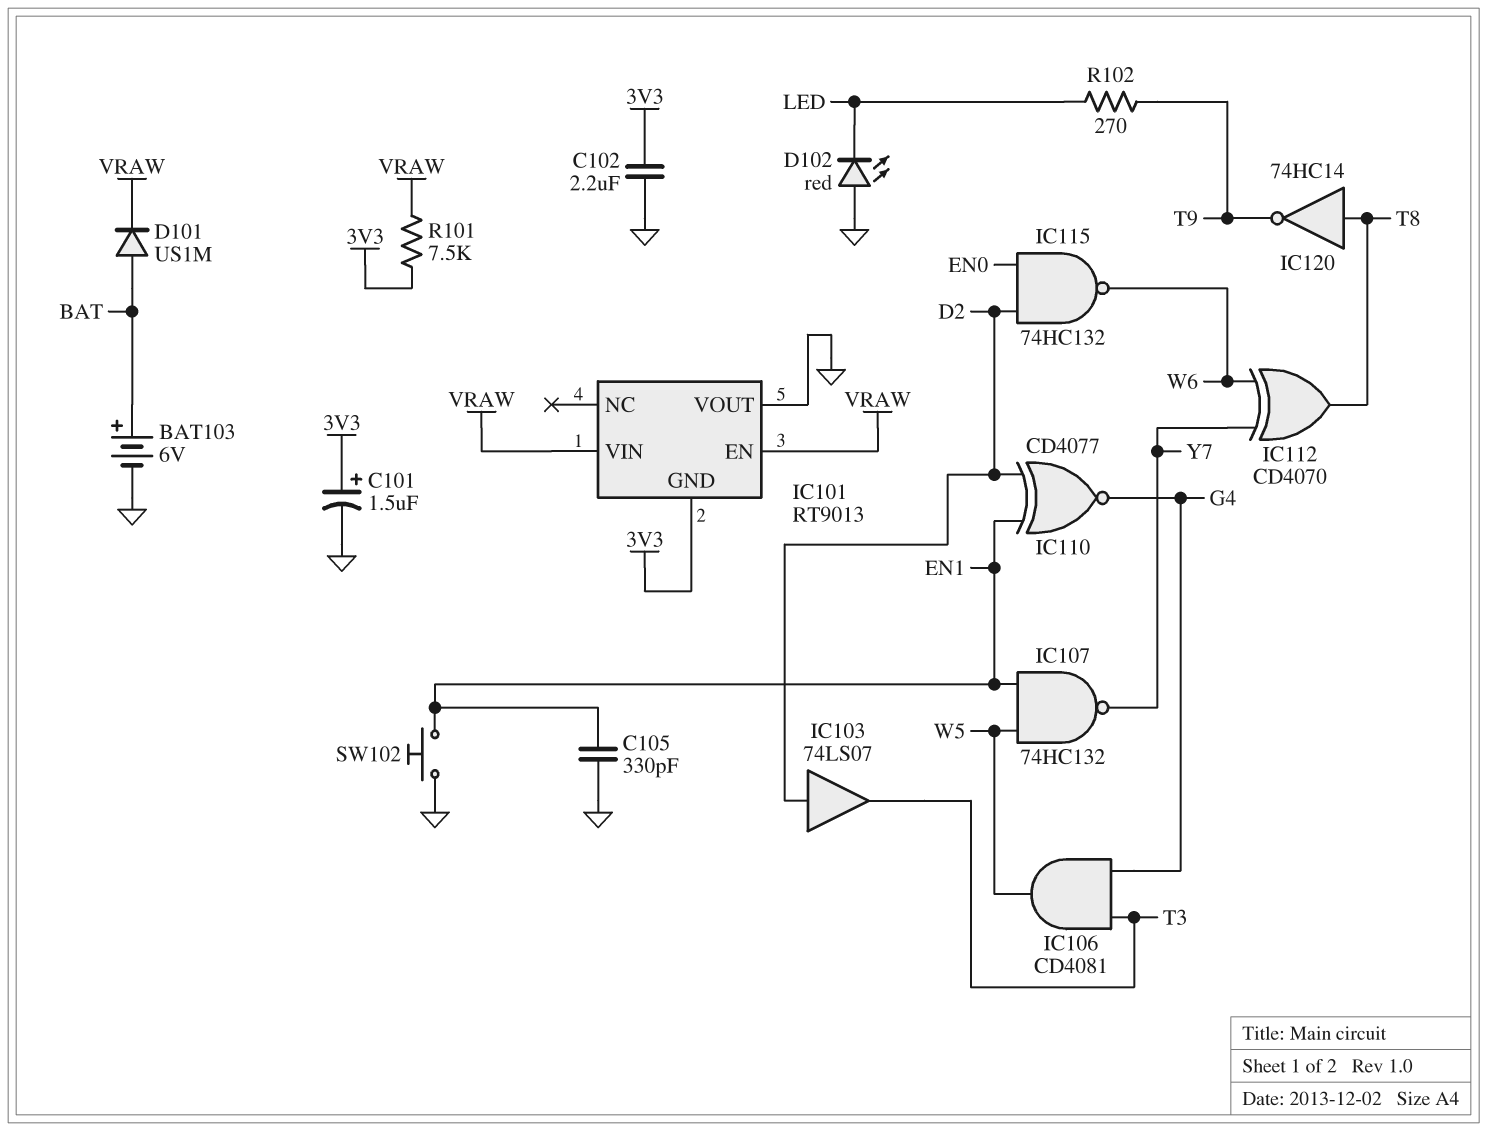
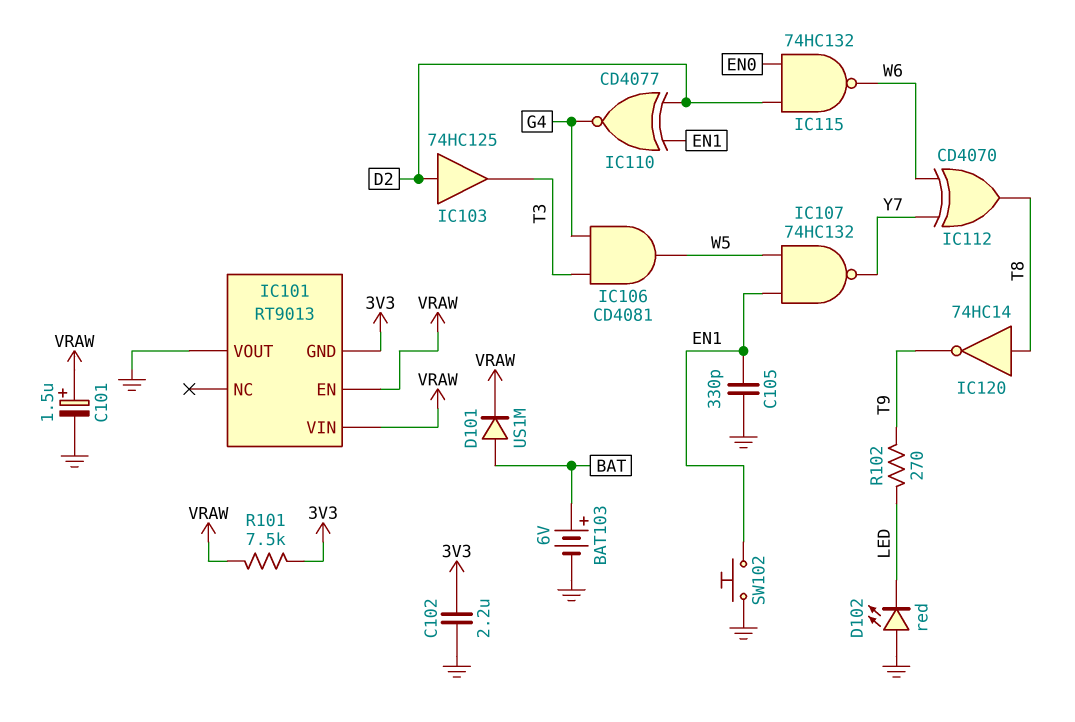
C101: 1.5uF (plus 3V3, minus GND) -> 1.5uF (plus VRAW, minus GND)
IC103: buffer 74LS07 (in D2, out T3) -> buffer 74HC125 (in D2, out T3)

